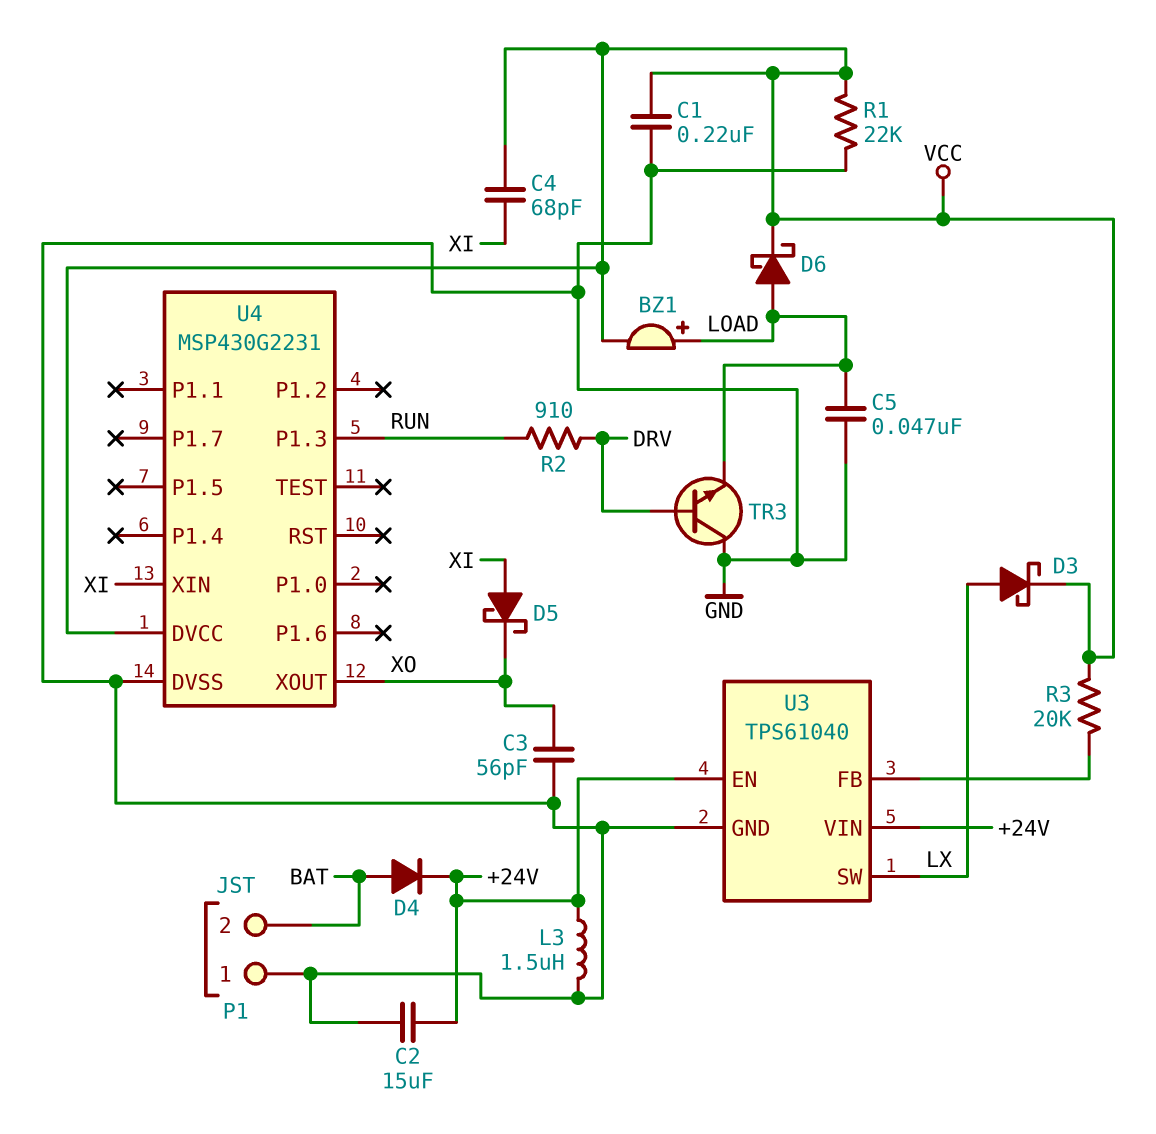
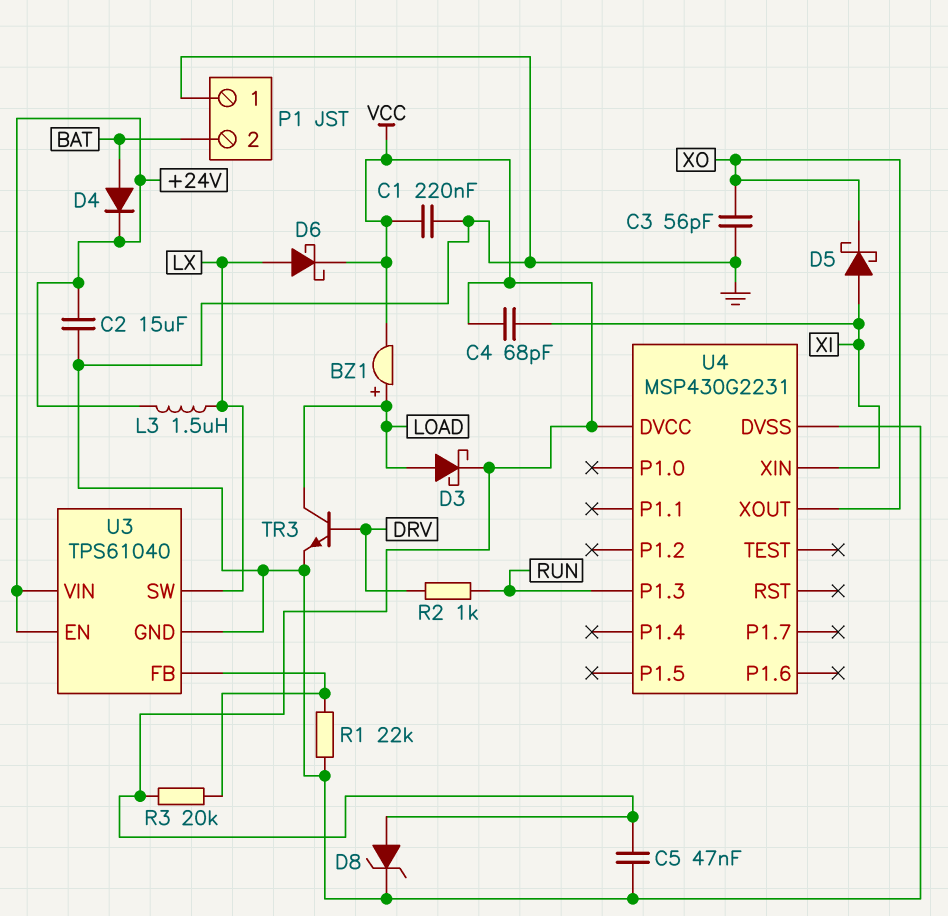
C5: 47nF (GND, LOAD) -> 47nF (GND, VCC)
D3: schottky (A LX, K VCC) -> schottky (A LOAD, K VCC)
D6: schottky (A LOAD, K VCC) -> schottky (A LX, K VCC)
D8: none -> zener (A VCC, K GND)
L3: 1.5uH (+24V, GND) -> 1.5uH (+24V, LX)
R1: 22k (GND, VCC) -> 22k (GND, U3/FB)
R2: 910 (DRV, RUN) -> 1k (DRV, RUN)
TR3: NPN (B DRV, C GND, E LOAD) -> NPN (B DRV, C LOAD, E GND)

